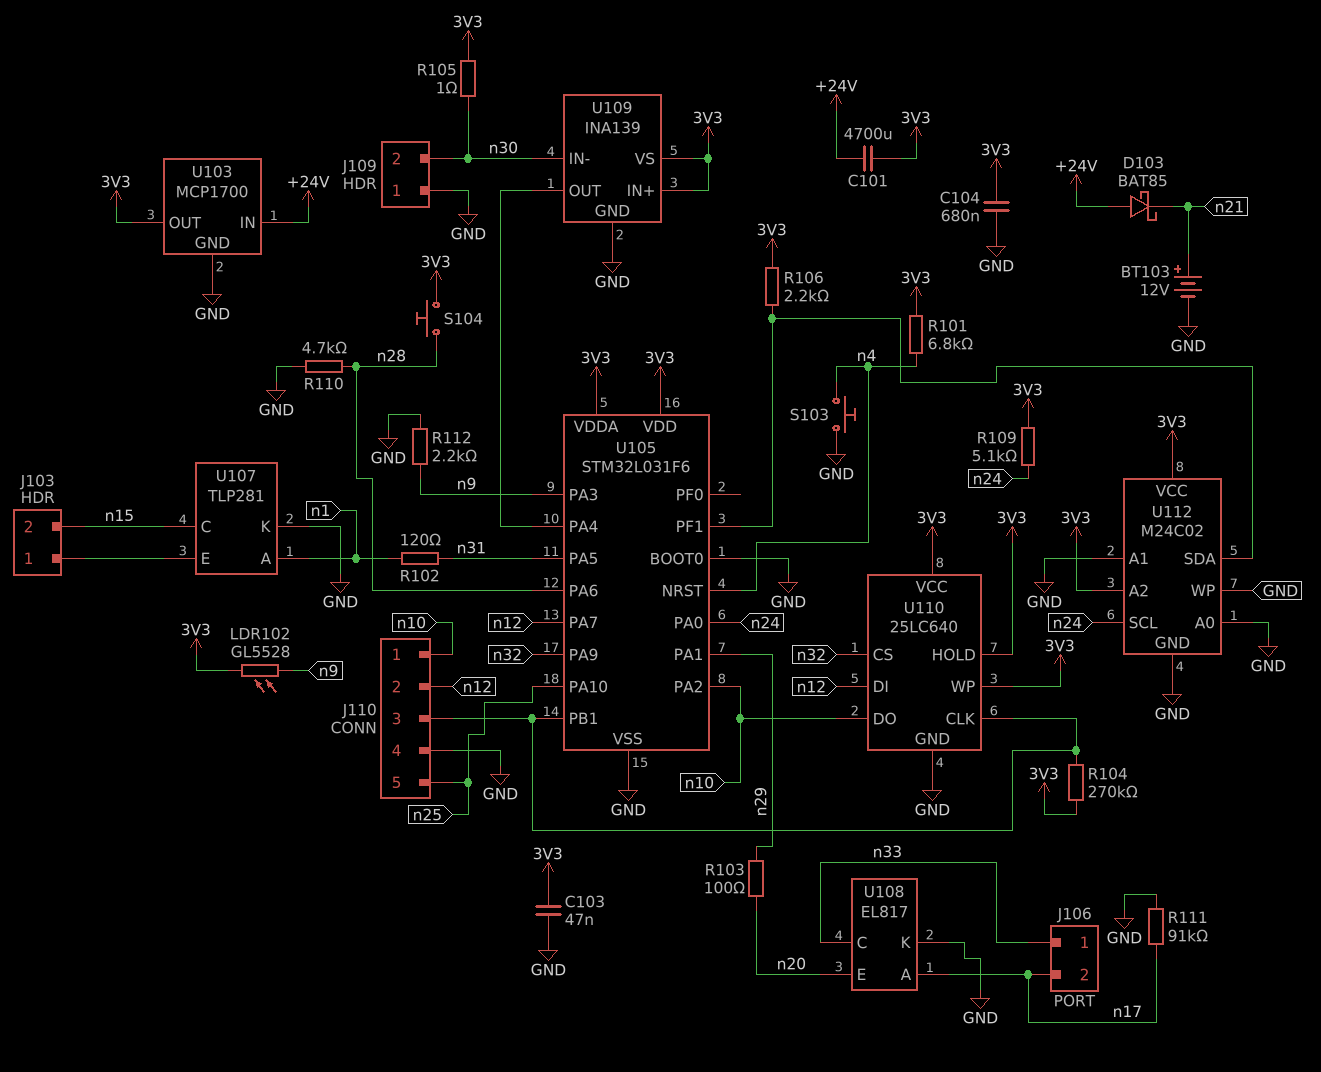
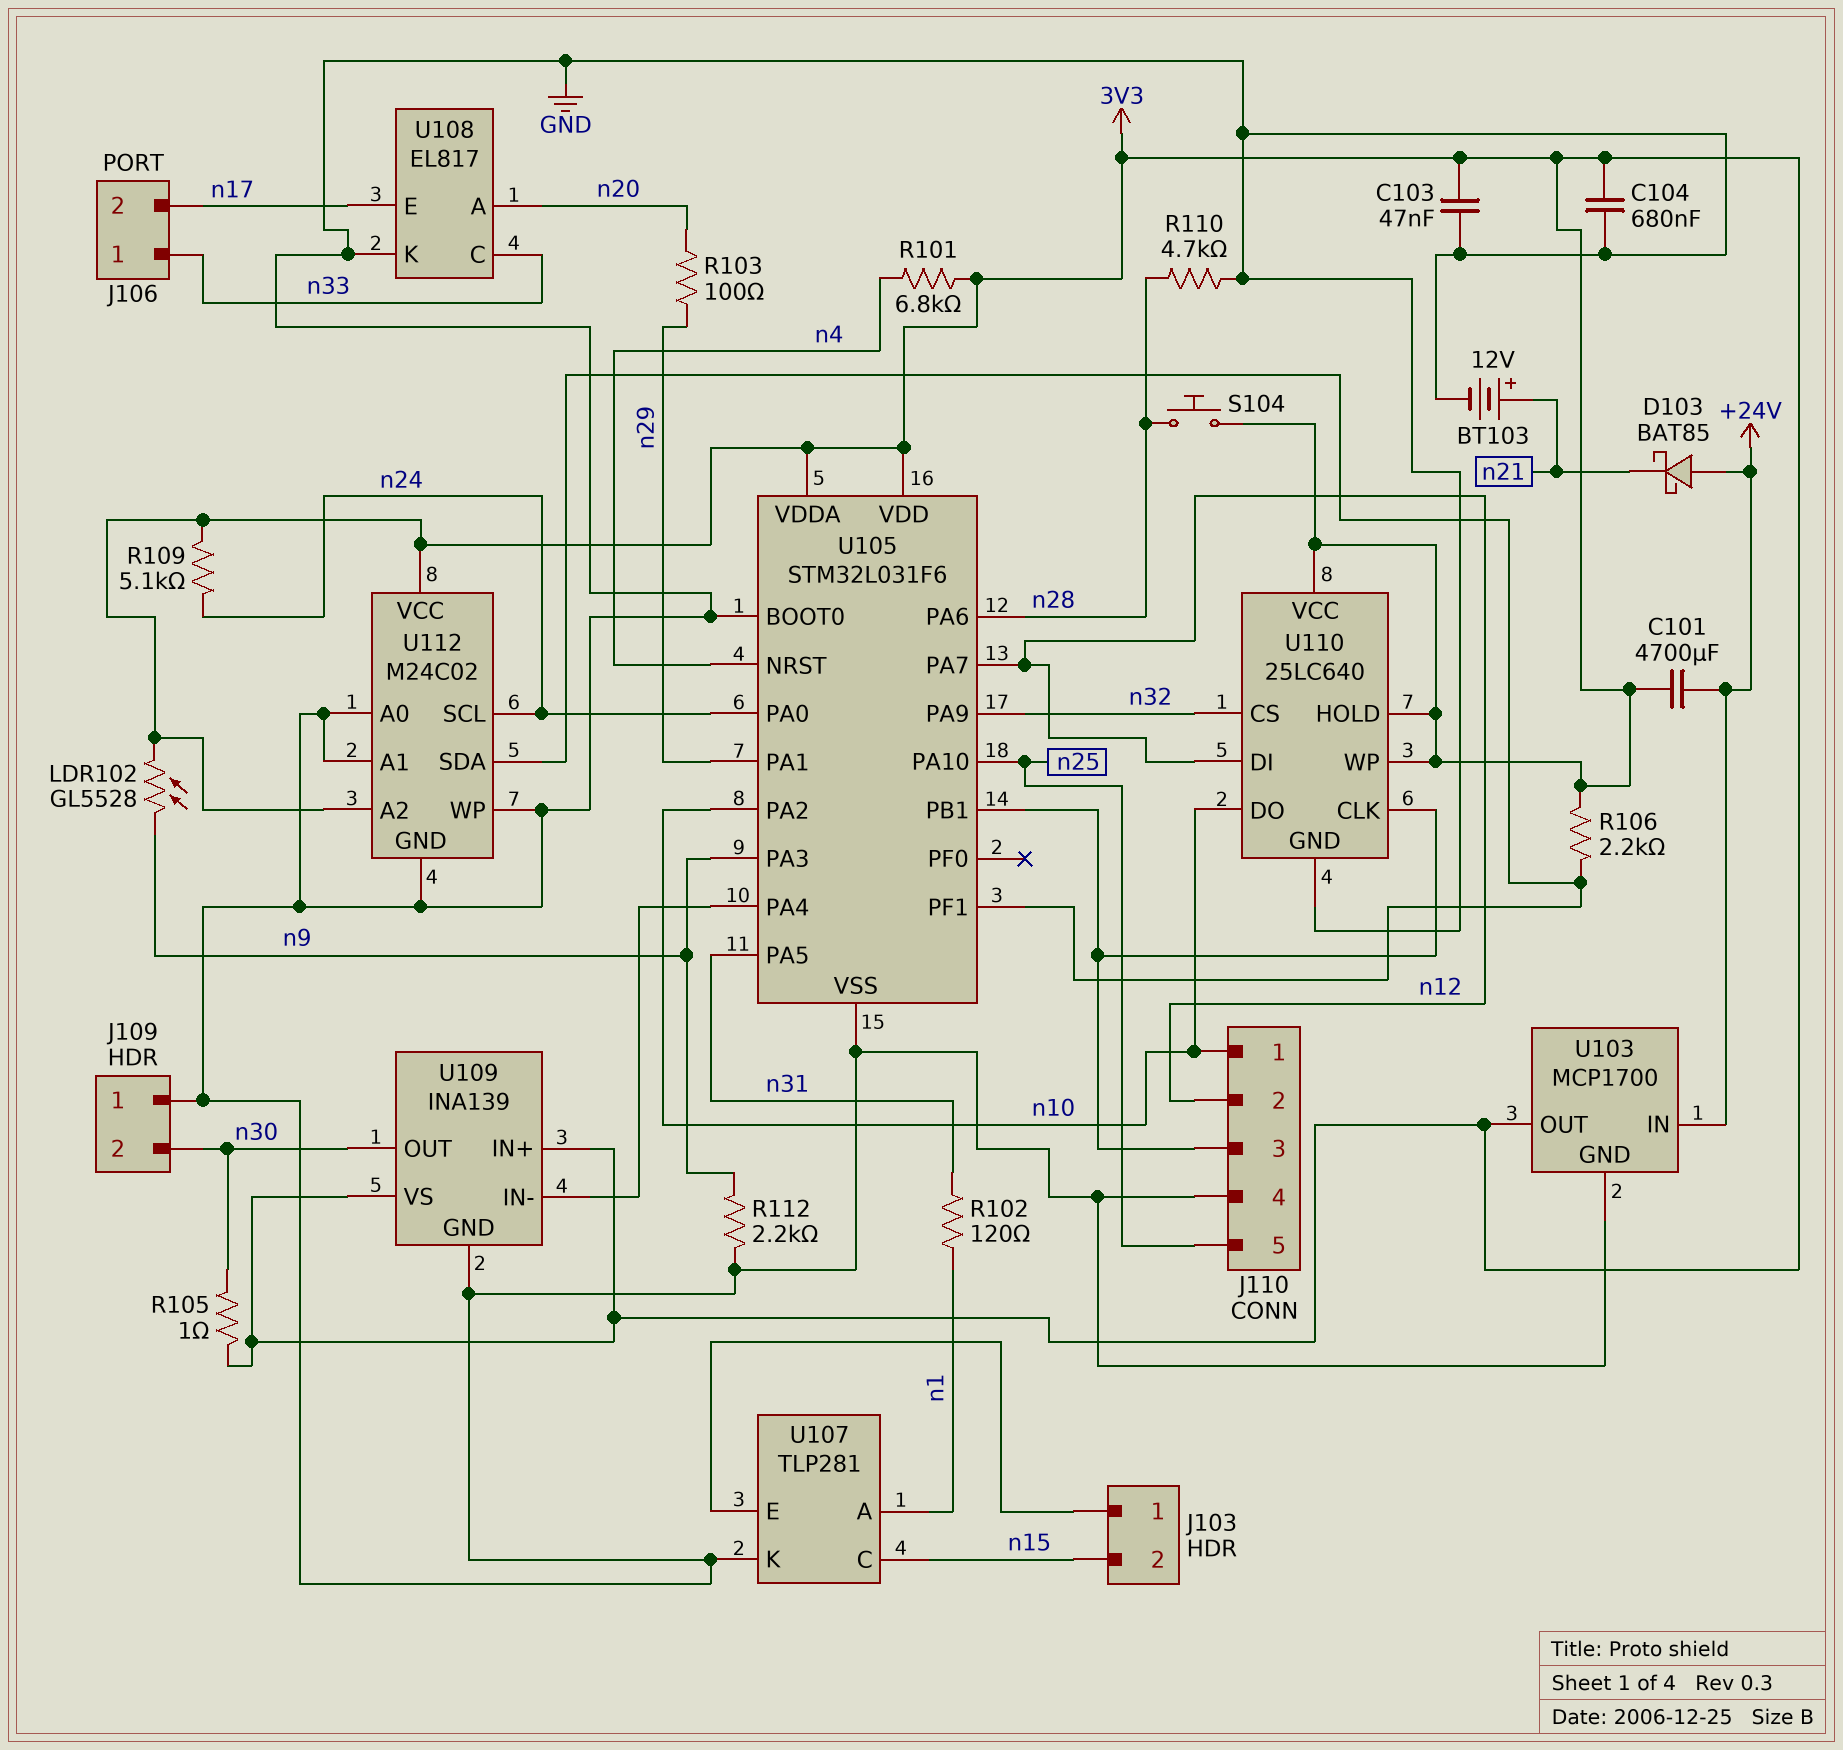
R104: 270k (3V3, J110/3) -> none
R111: 91k (GND, n17) -> none
S103: button (GND, n4) -> none
U108 pin A: n17 -> n20
U108 pin E: n20 -> n17
U109 pin IN-: n30 -> U105/PA4
U109 pin OUT: U105/PA4 -> n30

